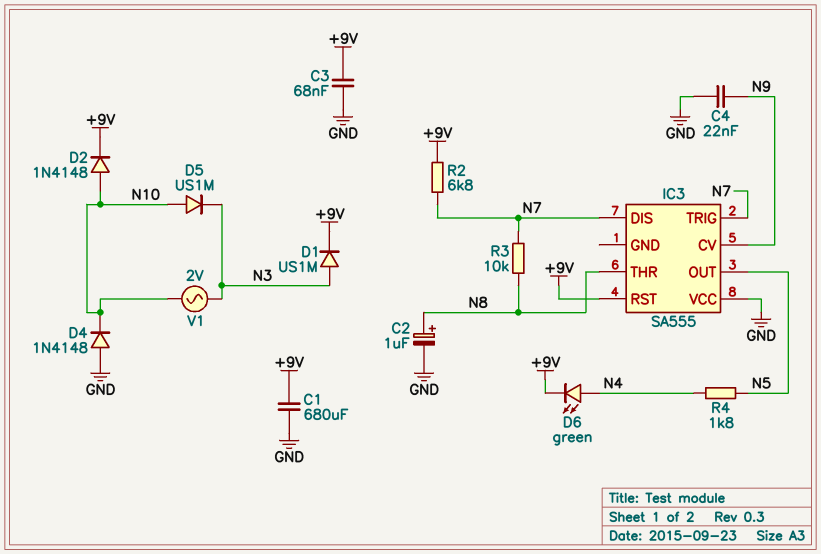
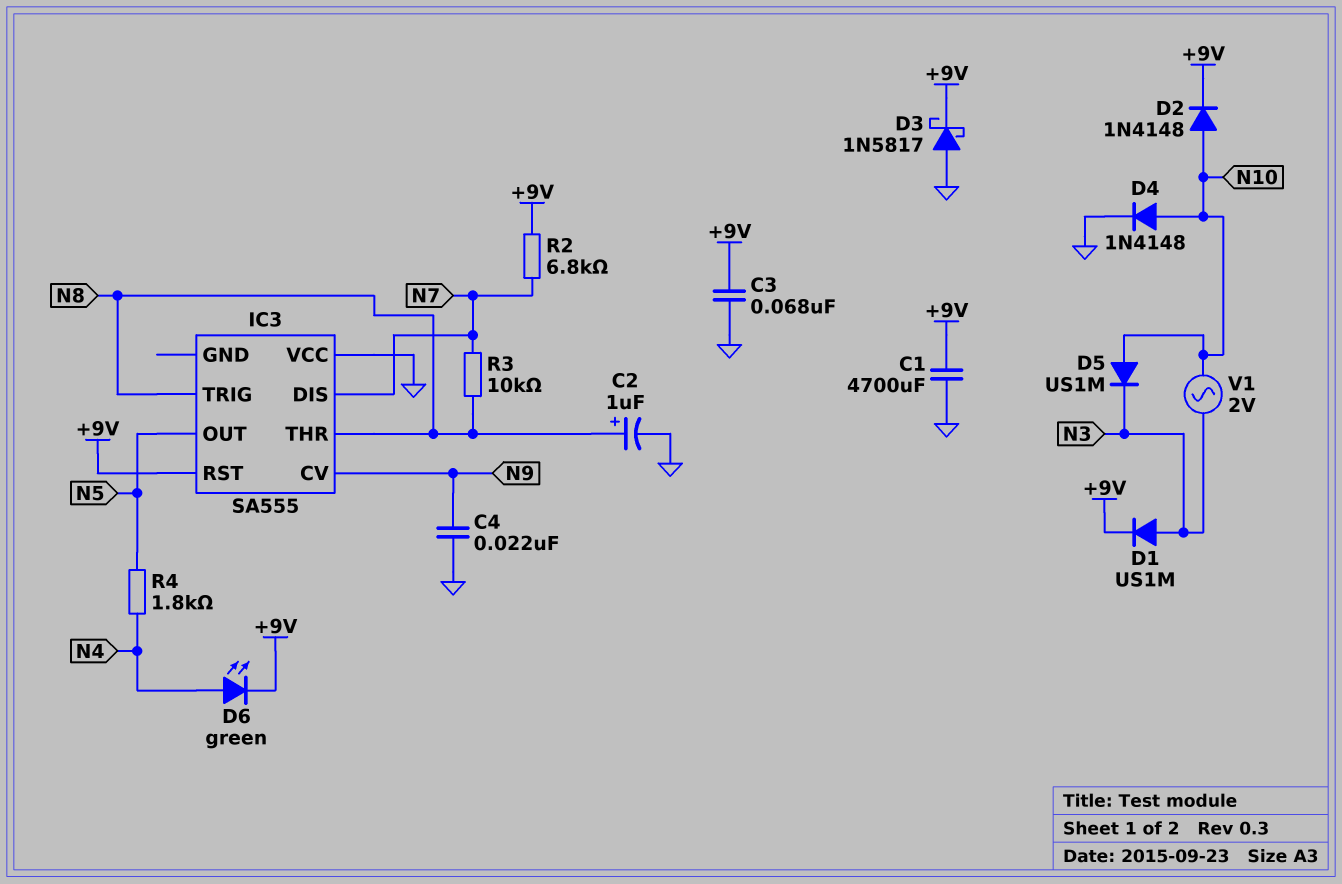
C1: 680uF (+9V, GND) -> 4700uF (+9V, GND)
D3: none -> schottky 1N5817 (A GND, K +9V)
D4: diode 1N4148 (A GND, K N10) -> diode 1N4148 (A N10, K GND)
IC3 pin TRIG: N7 -> N8

